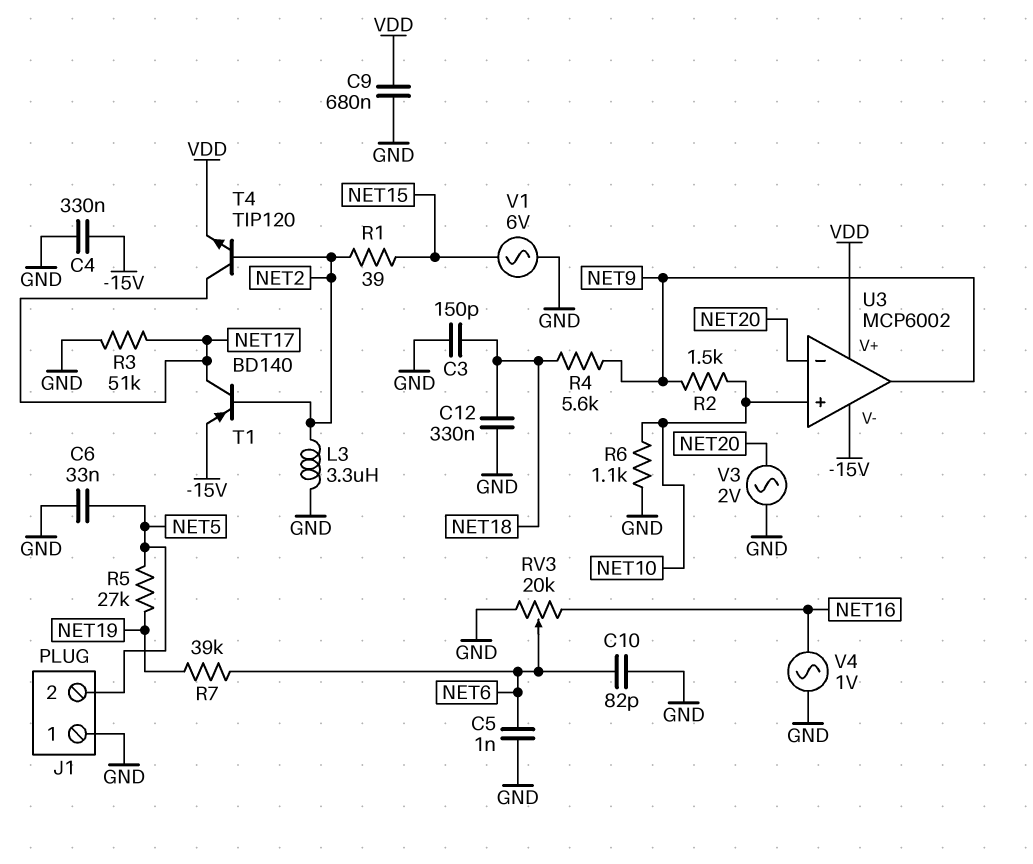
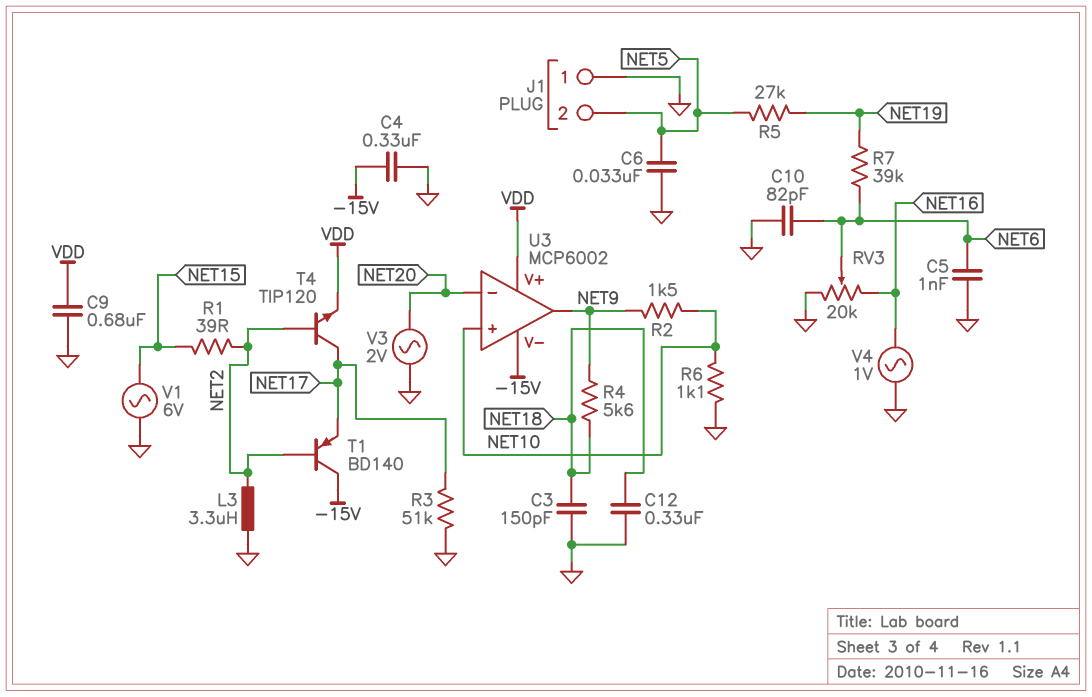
T1: PNP BD140 (B NET2, C NET17, E -15V) -> PNP BD140 (B NET2, C -15V, E NET17)

